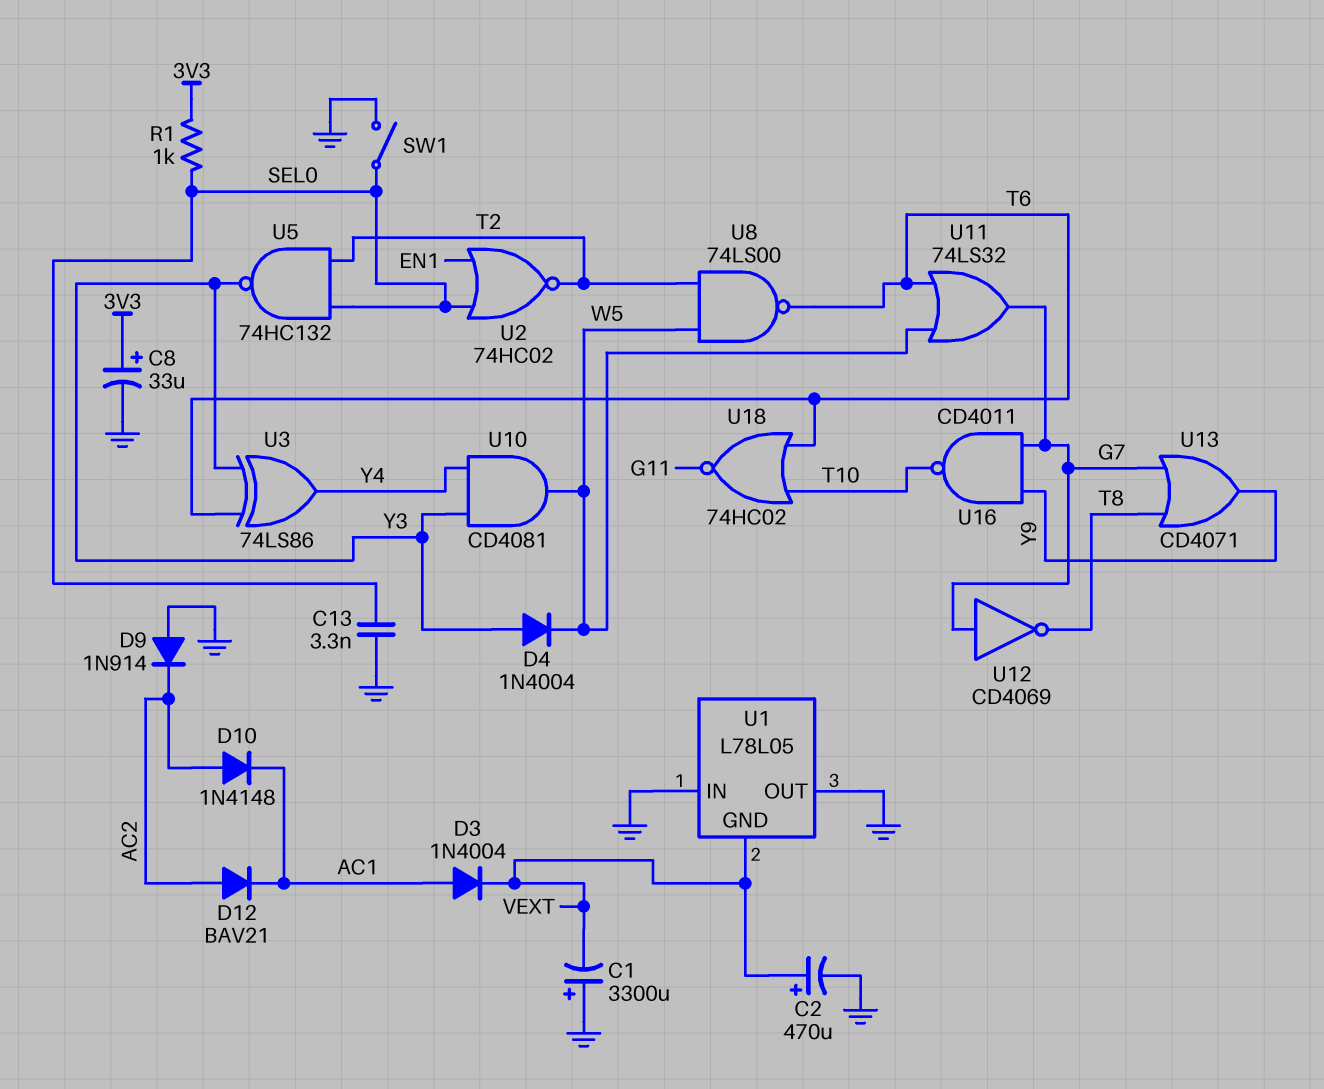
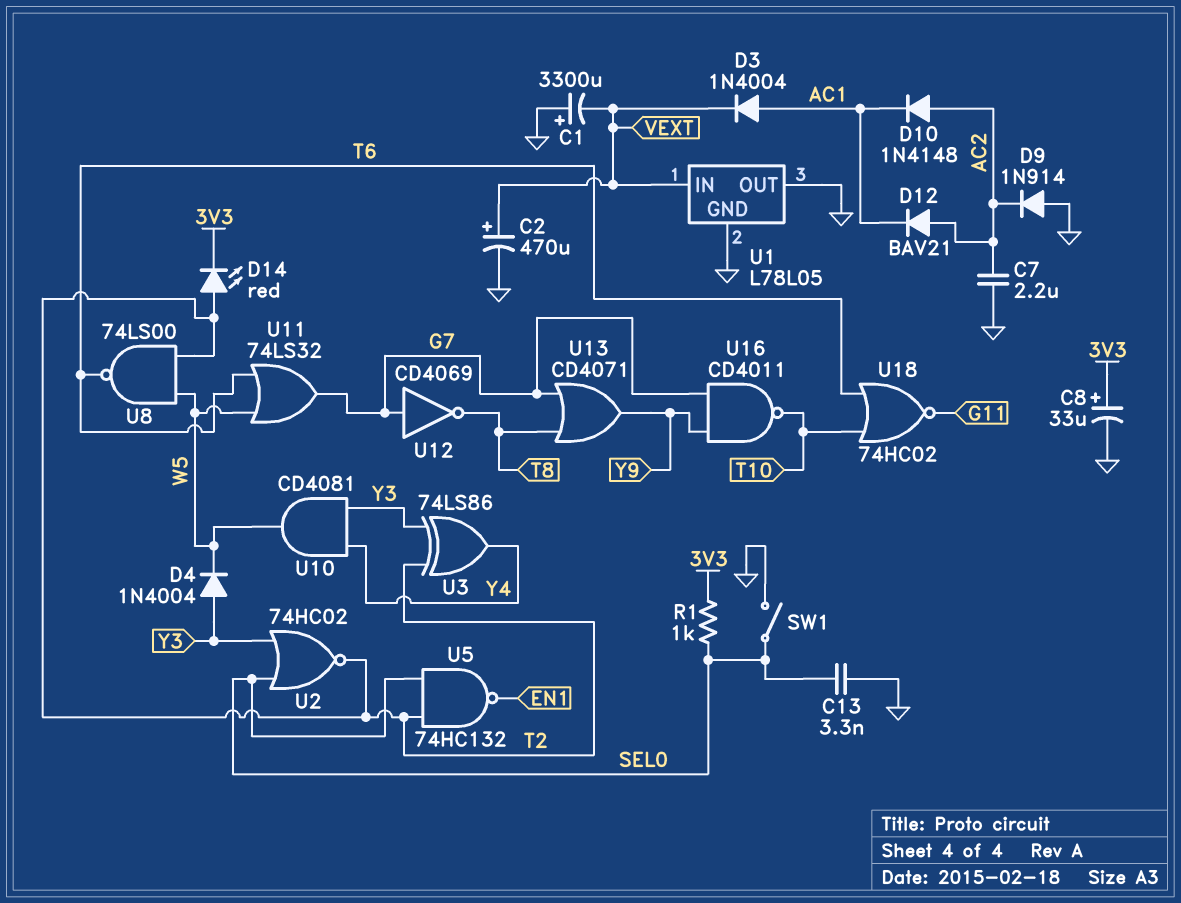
C7: none -> 2.2uF (AC2, GND)
D14: none -> LED red (A T2, K 3V3)
U1 pin GND: VEXT -> GND
U1 pin IN: GND -> VEXT
U2: NOR 74HC02 (in EN1, in SEL0, out T2) -> NOR 74HC02 (in SEL0, in Y3, out T2)
U3: XOR 74LS86 (in T6, in Y3, out Y4) -> XOR 74LS86 (in T2, in Y3, out Y4)
U5: NAND 74HC132 (in SEL0, in T2, out Y3) -> NAND 74HC132 (in SEL0, in T2, out EN1)

